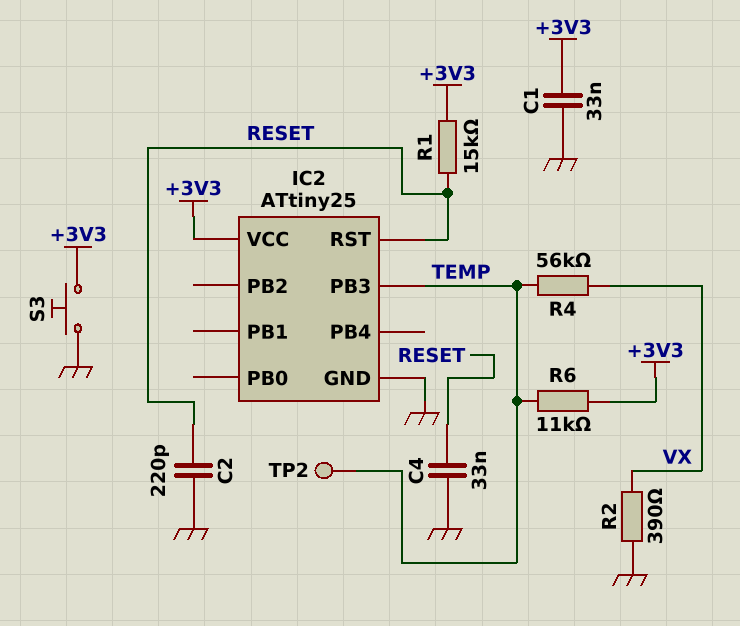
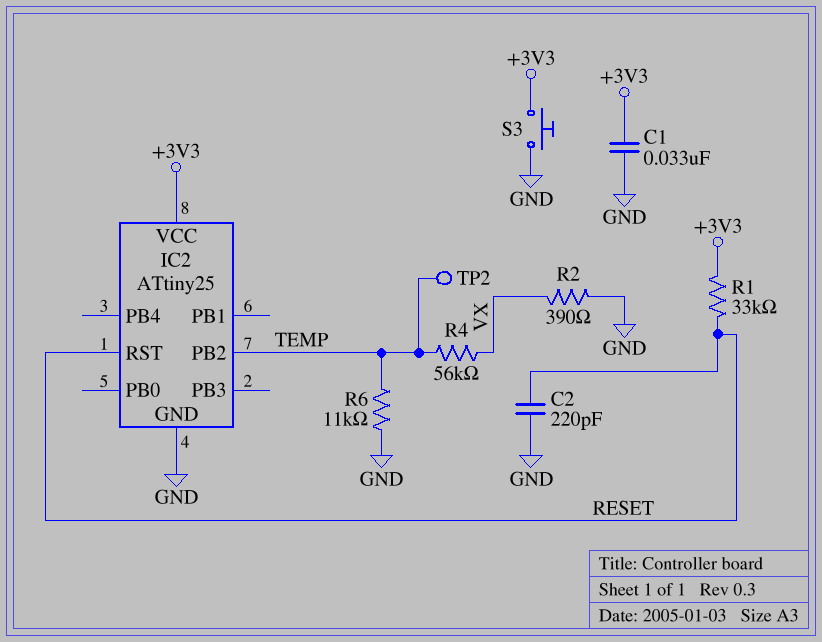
C4: 33nF (GND, RESET) -> none
IC2 pin PB2: none -> TEMP
IC2 pin PB3: TEMP -> none
R1: 15k (+3V3, RESET) -> 33k (+3V3, RESET)
R6: 11k (+3V3, TEMP) -> 11k (GND, TEMP)

